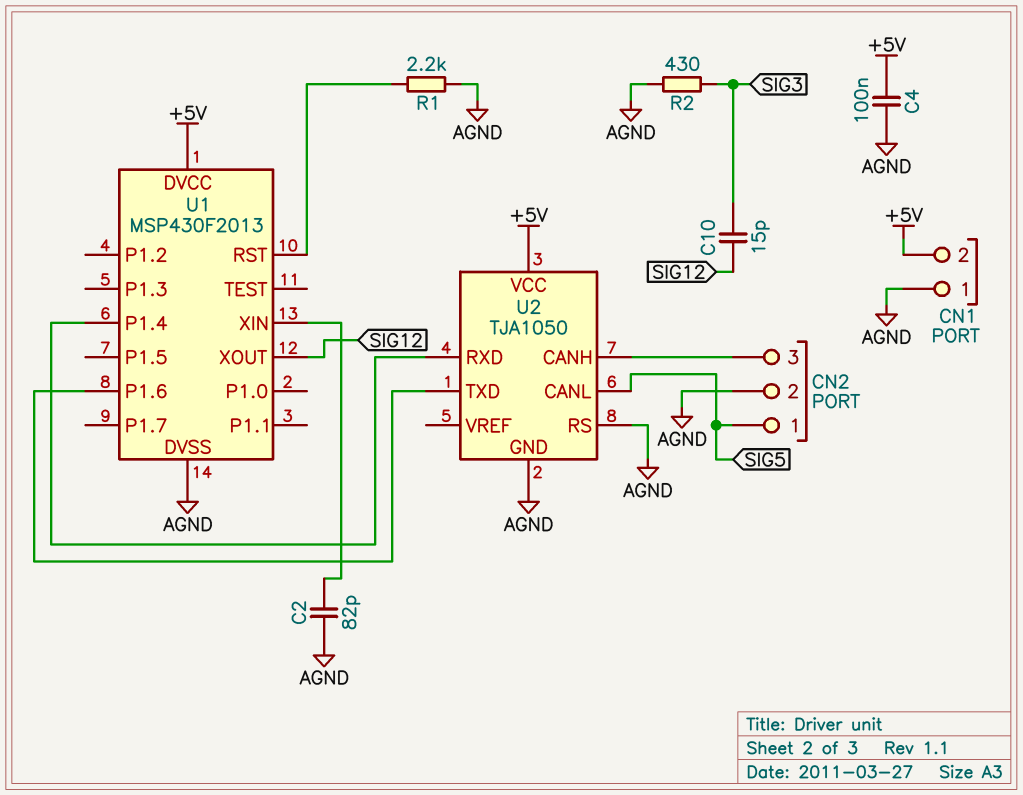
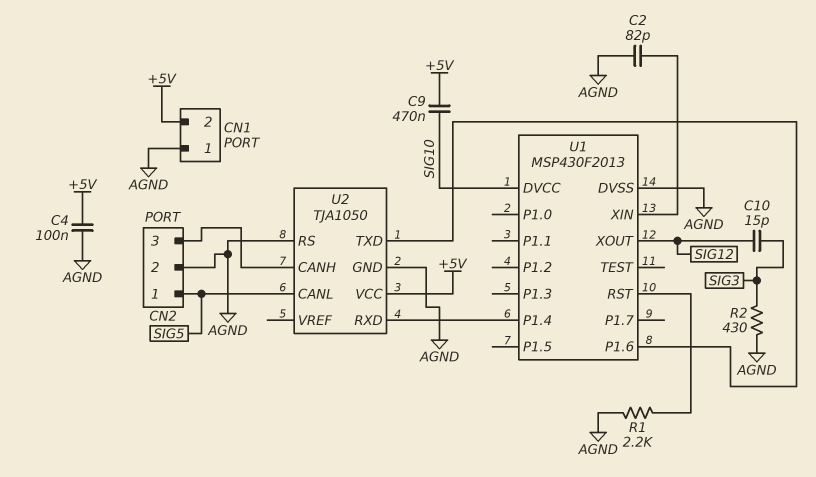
C9: none -> 470nF (+5V, SIG10)
U1 pin DVCC: +5V -> SIG10

